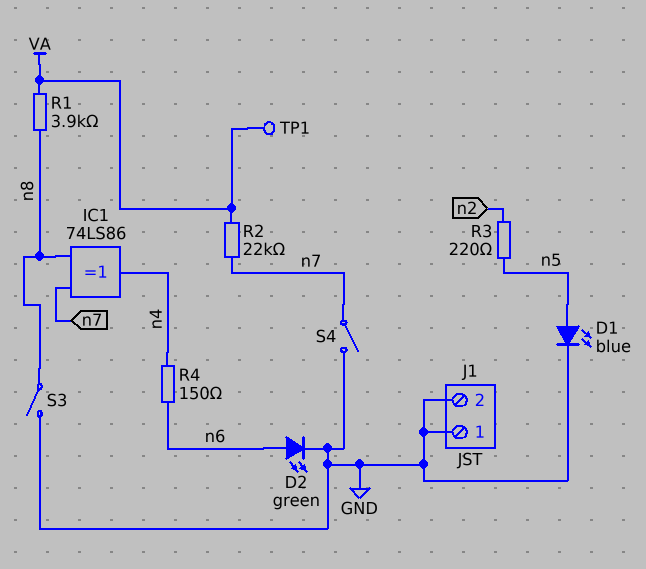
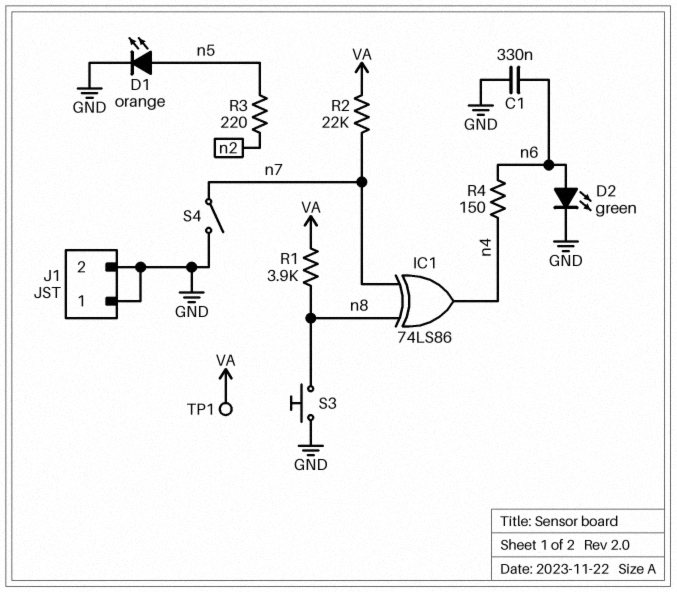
C1: none -> 330nF (GND, n6)
D1: LED blue (A n5, K GND) -> LED orange (A n5, K GND)
S3: switch (GND, n8) -> button (GND, n8)

